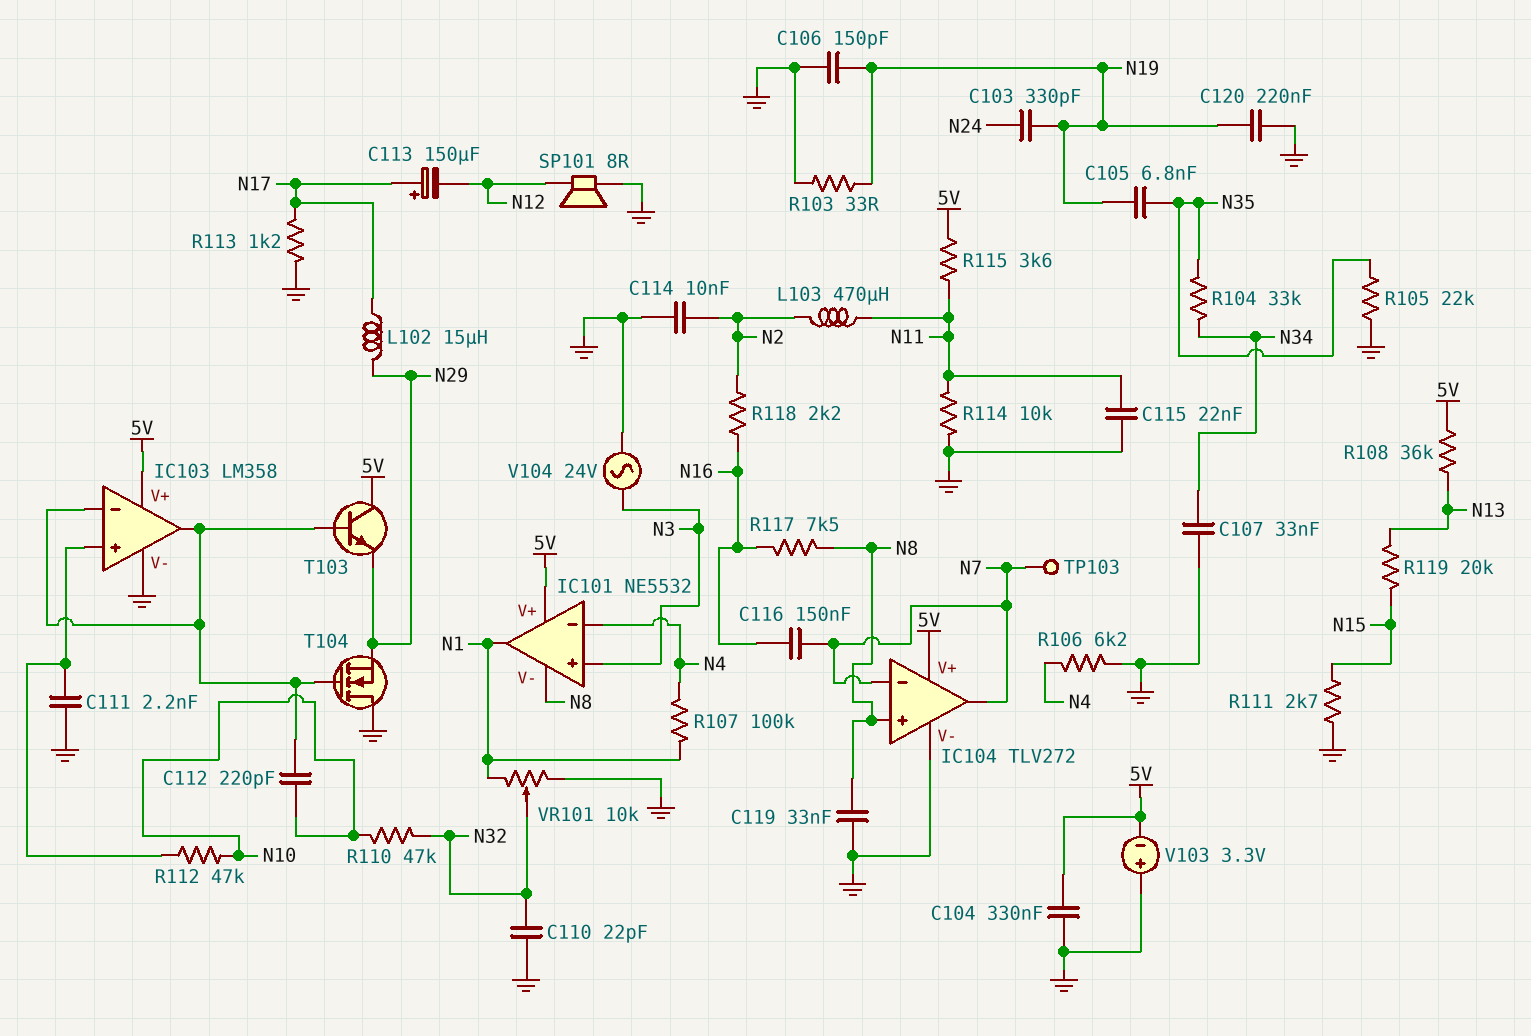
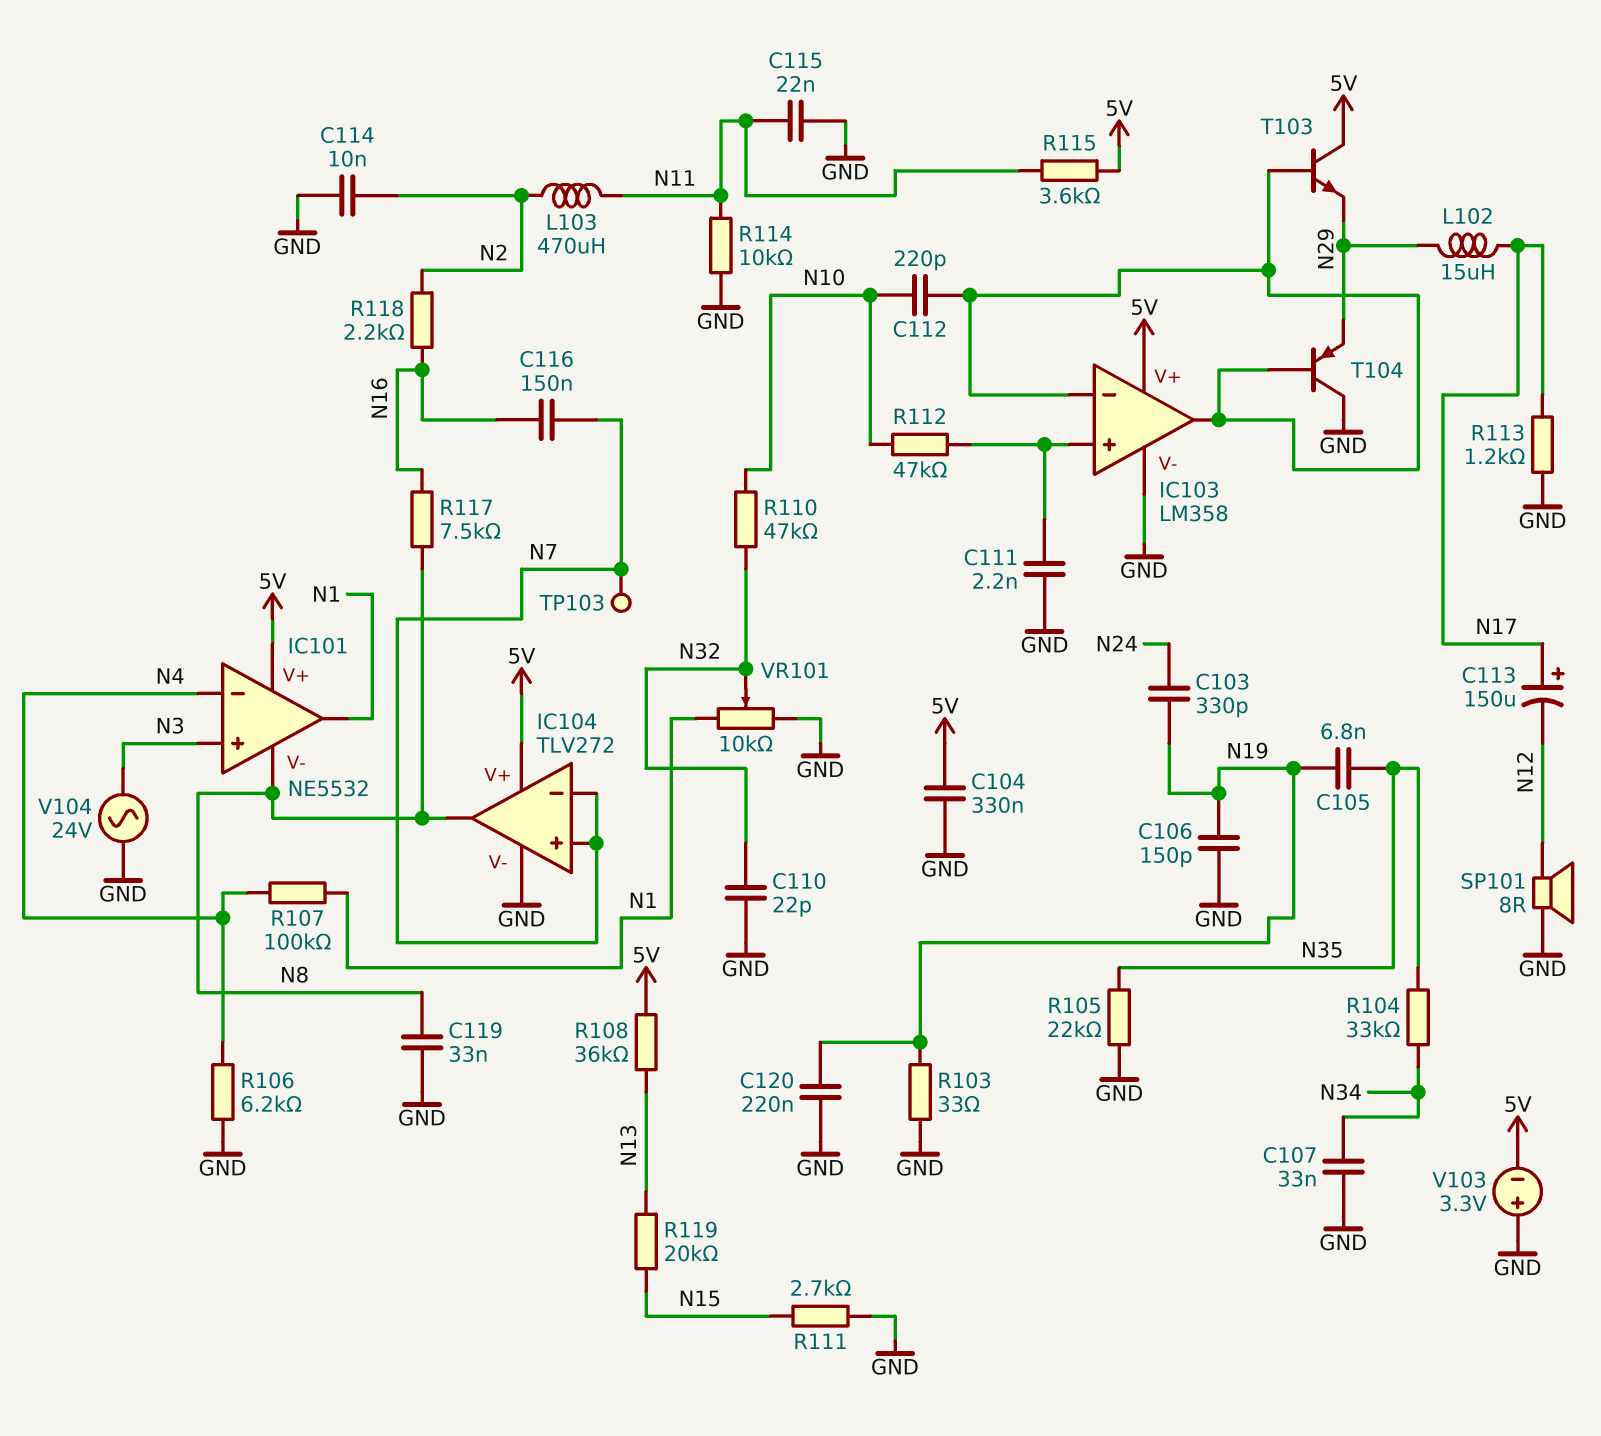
IC104 pin in+: N8 -> N7
IC104 pin out: N7 -> N8
T104: NMOS (G IC103/in-, D GND, S N29) -> PNP (B IC103/in-, C GND, E N29)

